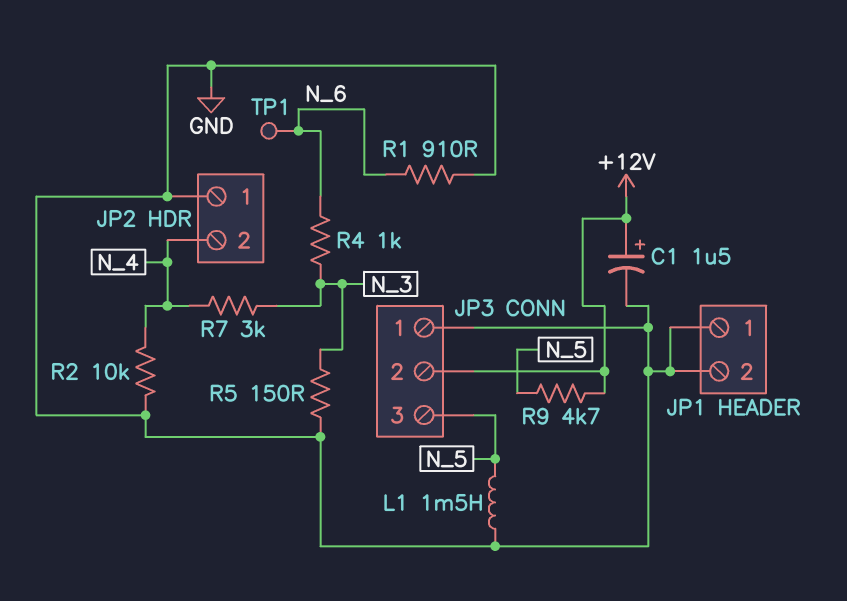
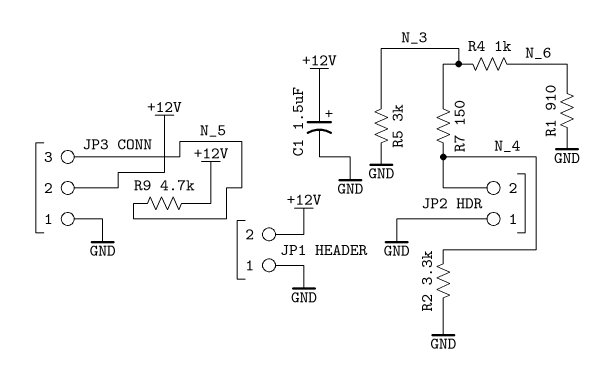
JP1 pin 2: GND -> +12V
L1: 1.5mH (GND, N_5) -> none
R2: 10k (GND, N_4) -> 3.3k (GND, N_4)
R5: 150 (GND, N_3) -> 3k (GND, N_3)
R7: 3k (N_3, N_4) -> 150 (N_3, N_4)
TP1: test point (N_6) -> none

